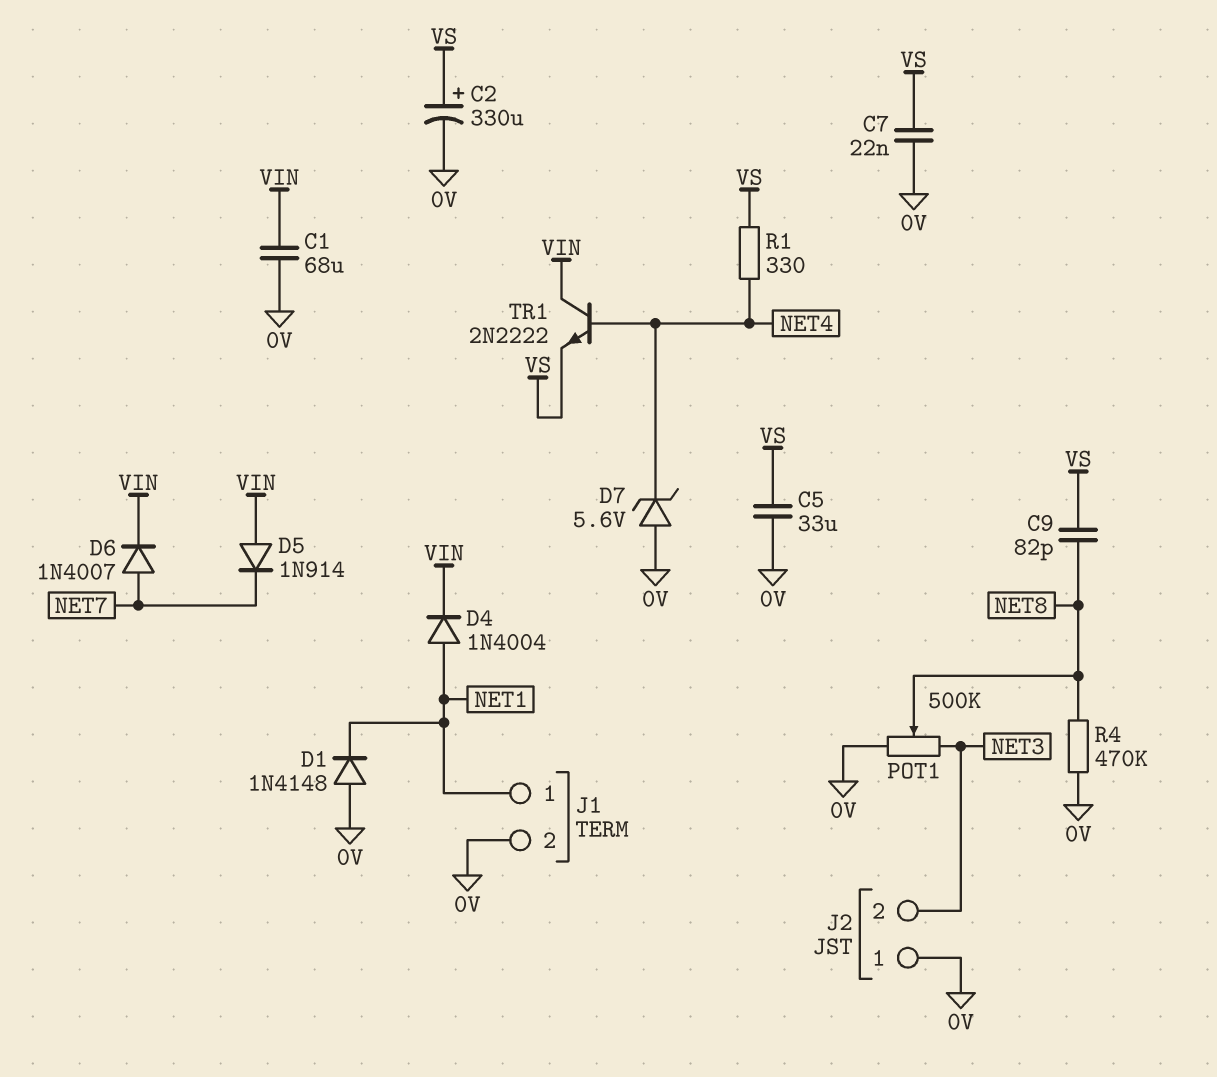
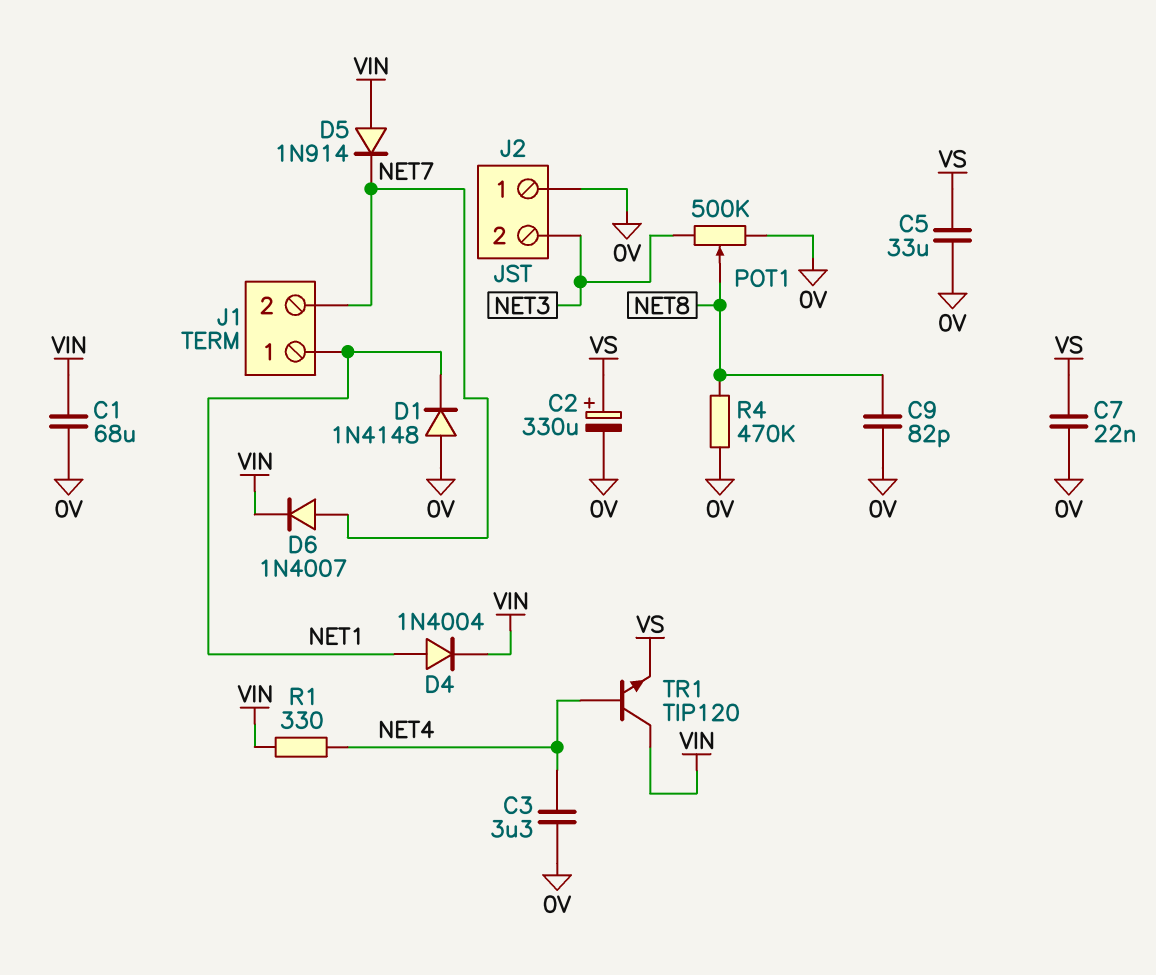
C3: none -> 3.3uF (0V, NET4)
C9: 82pF (NET8, VS) -> 82pF (0V, NET8)
D7: zener 5.6V (A 0V, K NET4) -> none
J1 pin 2: 0V -> NET7
R1: 330 (NET4, VS) -> 330 (NET4, VIN)
TR1: NPN 2N2222 (B NET4, C VIN, E VS) -> NPN TIP120 (B NET4, C VIN, E VS)

